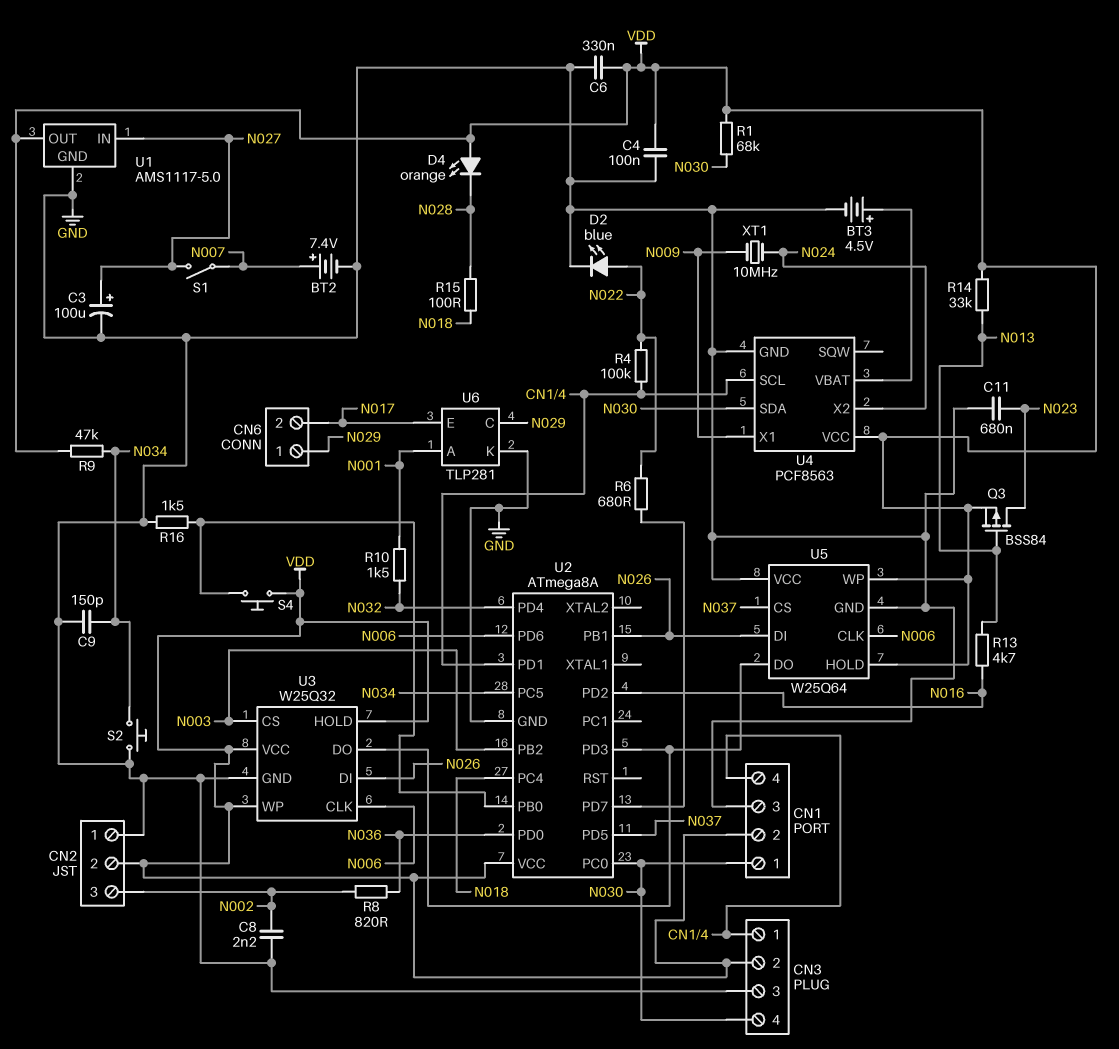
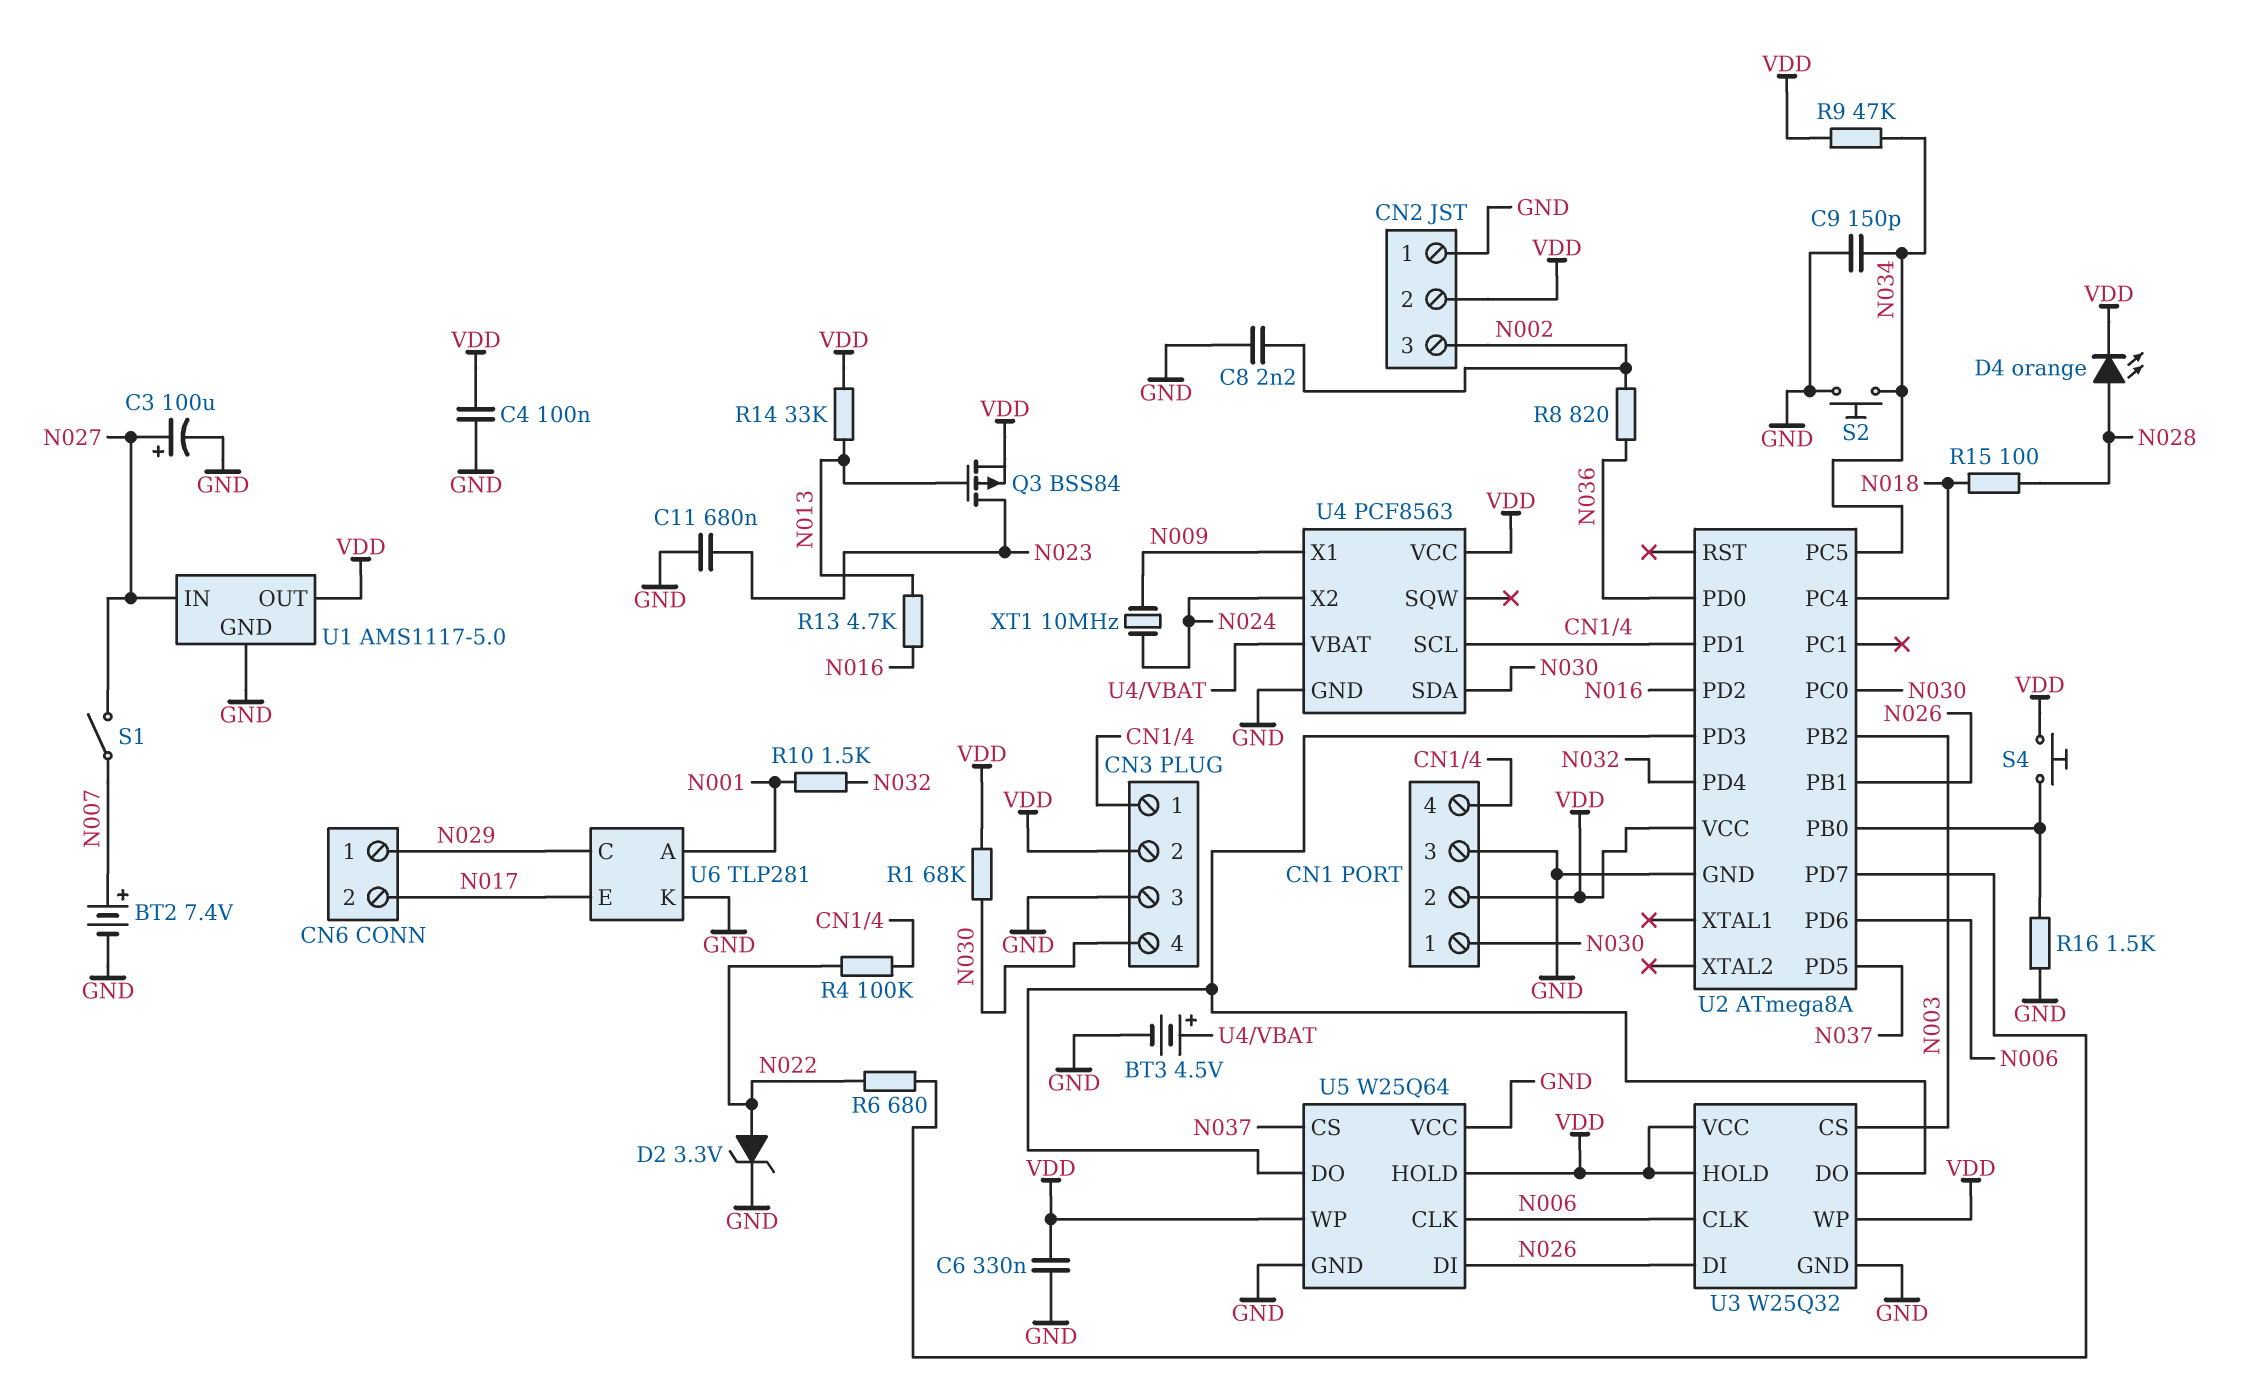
D2: LED blue (A N022, K GND) -> zener 3.3V (A N022, K GND)
D4: LED orange (A VDD, K N028) -> LED orange (A N028, K VDD)

